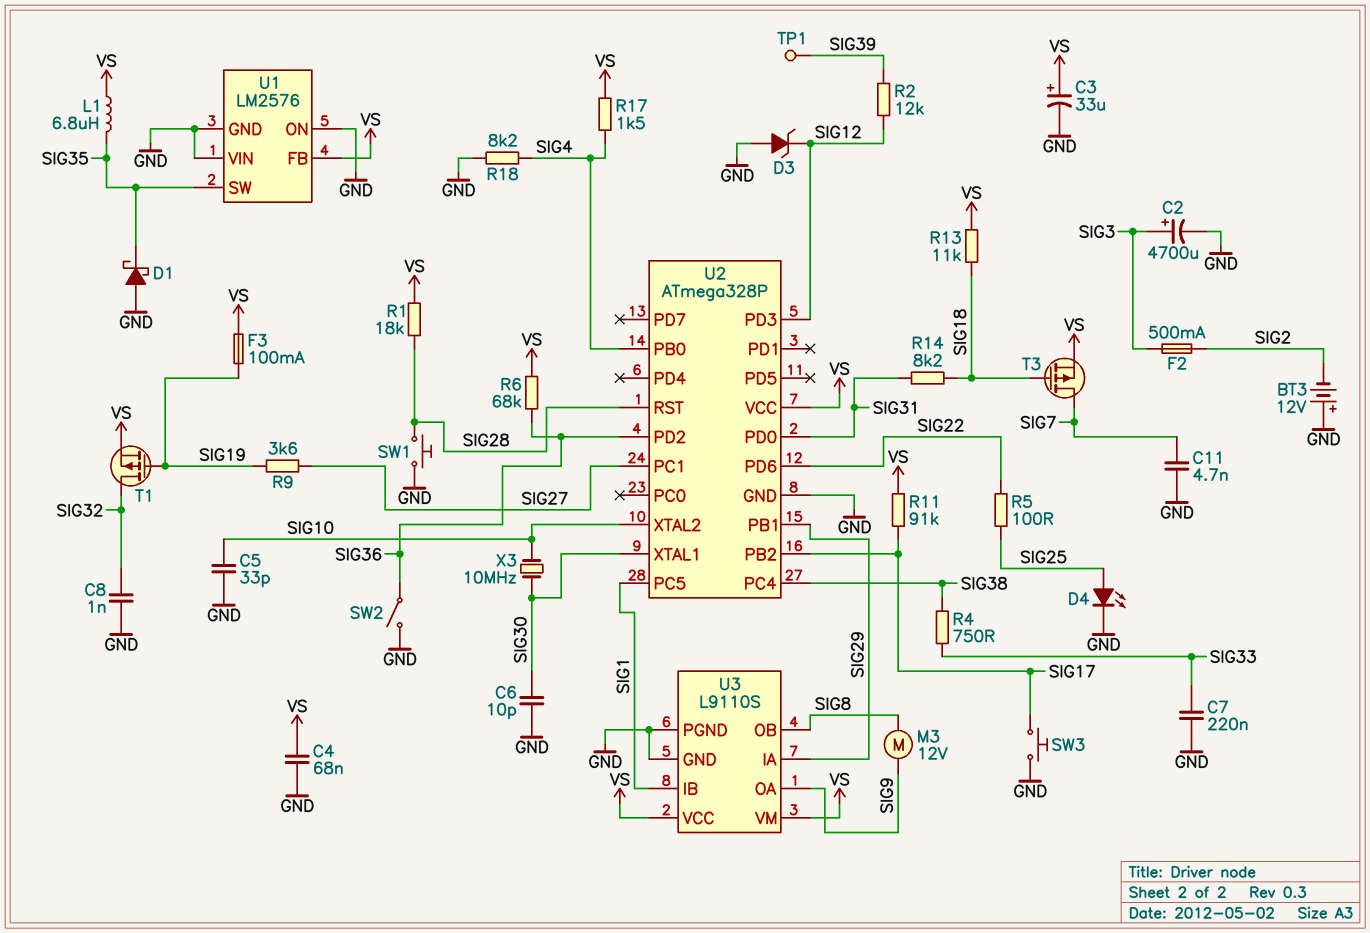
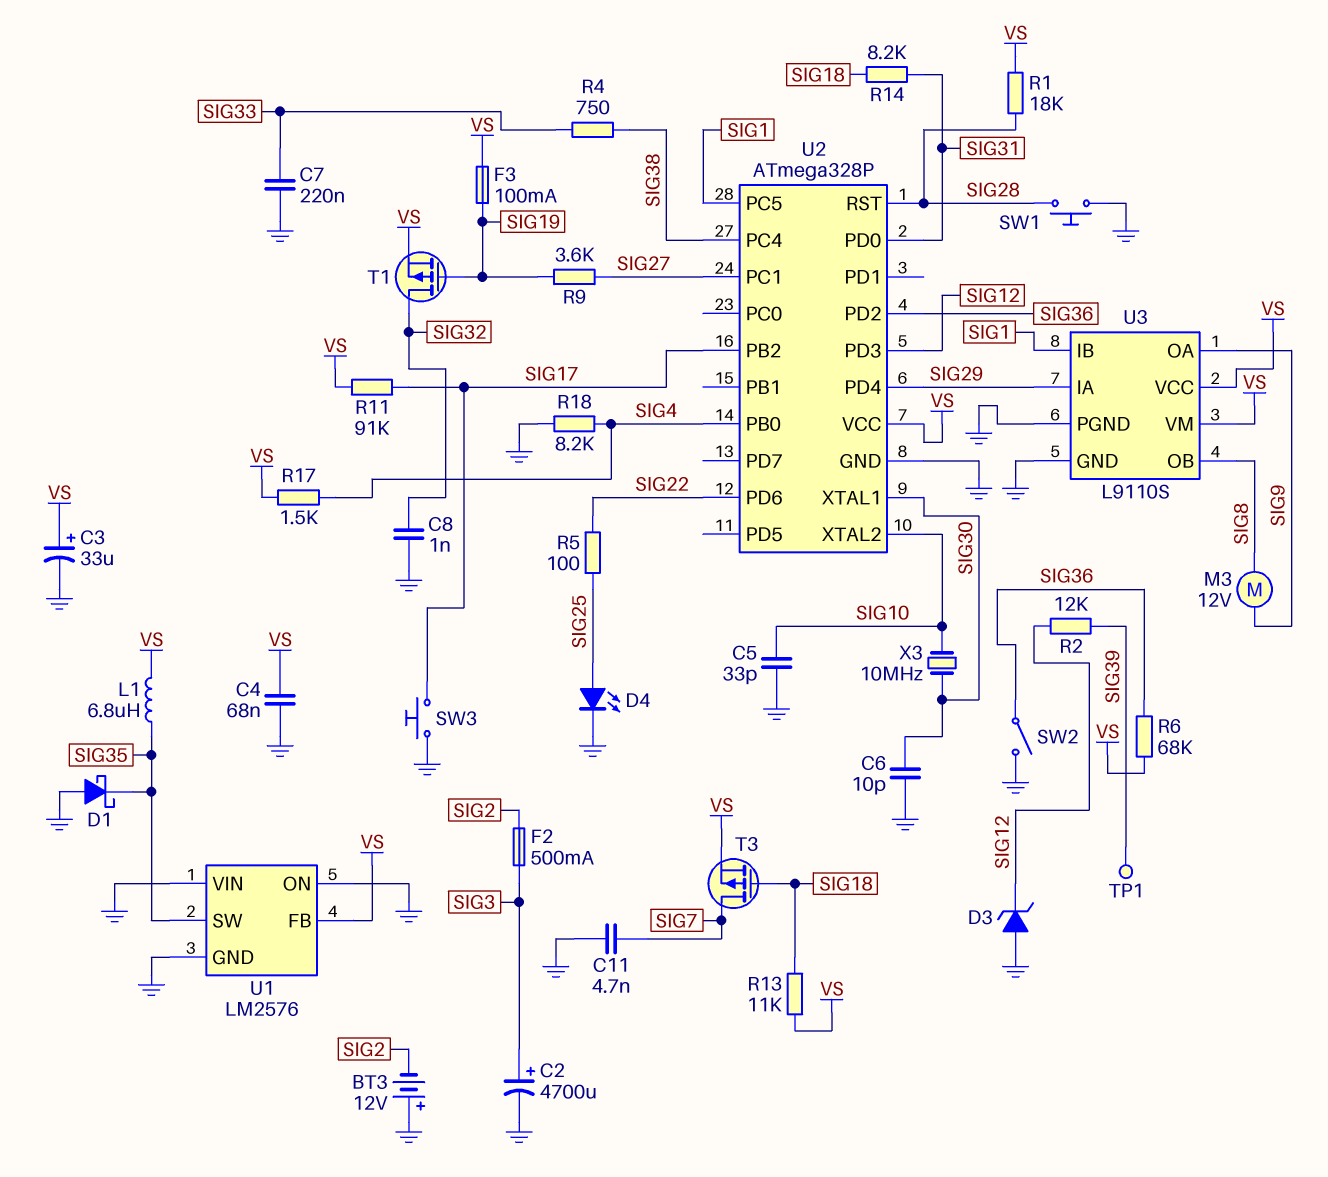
U2 pin PB1: SIG29 -> none
U2 pin PD4: none -> SIG29

